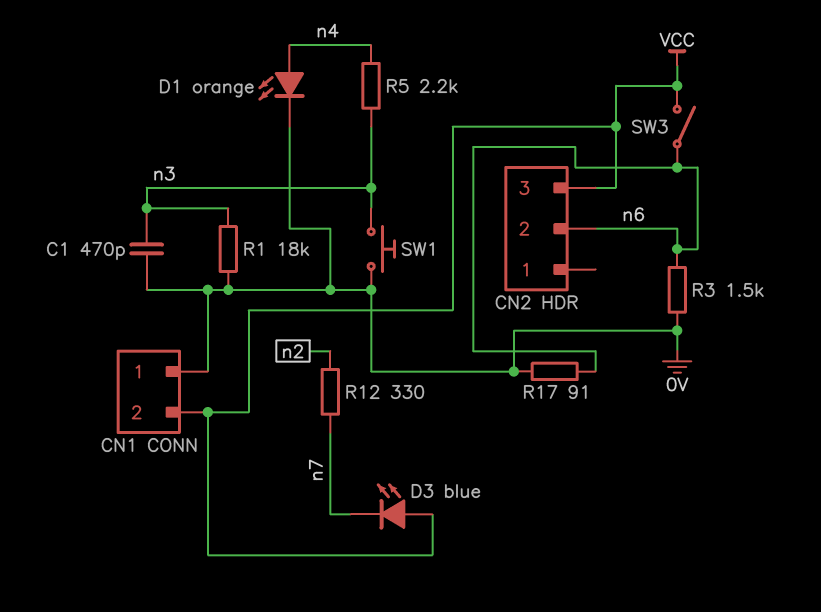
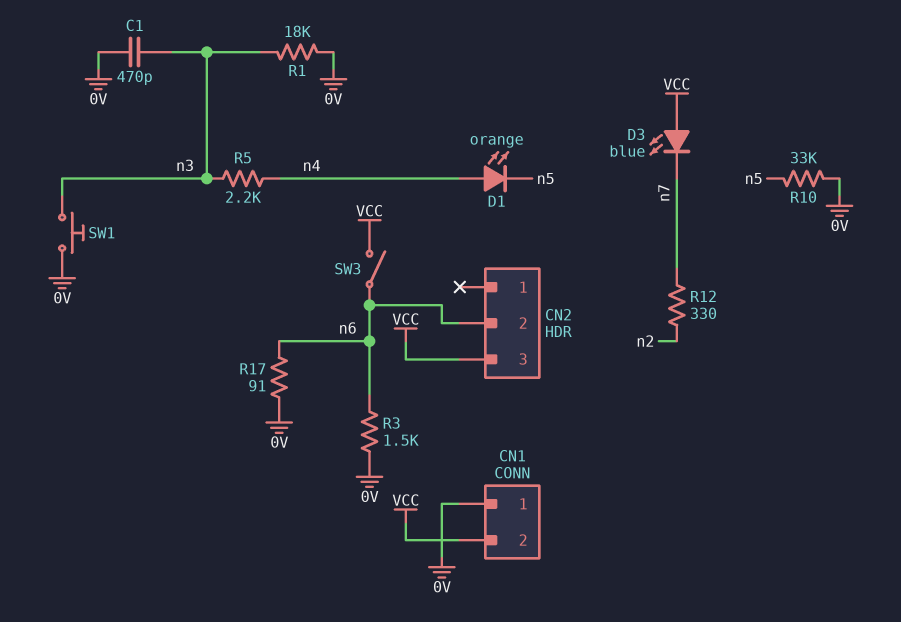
D1: LED orange (A n4, K 0V) -> LED orange (A n4, K n5)
R10: none -> 33k (0V, n5)

